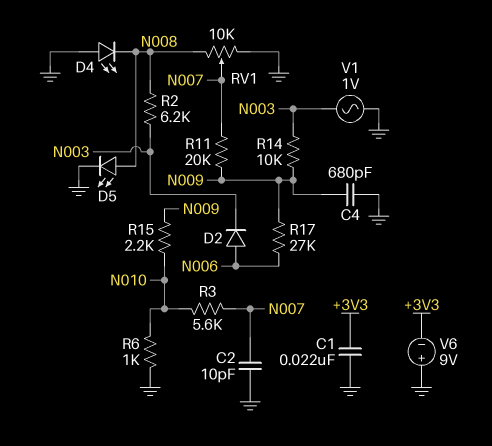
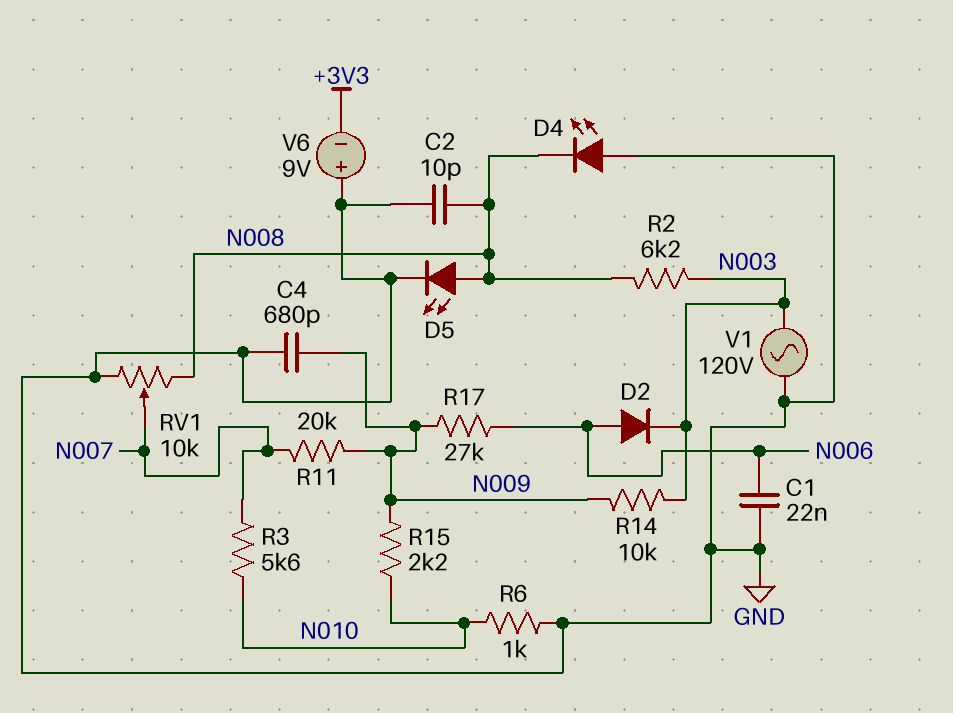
C1: 22nF (+3V3, GND) -> 22nF (GND, N006)
C2: 10pF (GND, N007) -> 10pF (GND, N008)
V1: AC 1V (GND, N003) -> AC 120V (GND, N003)

